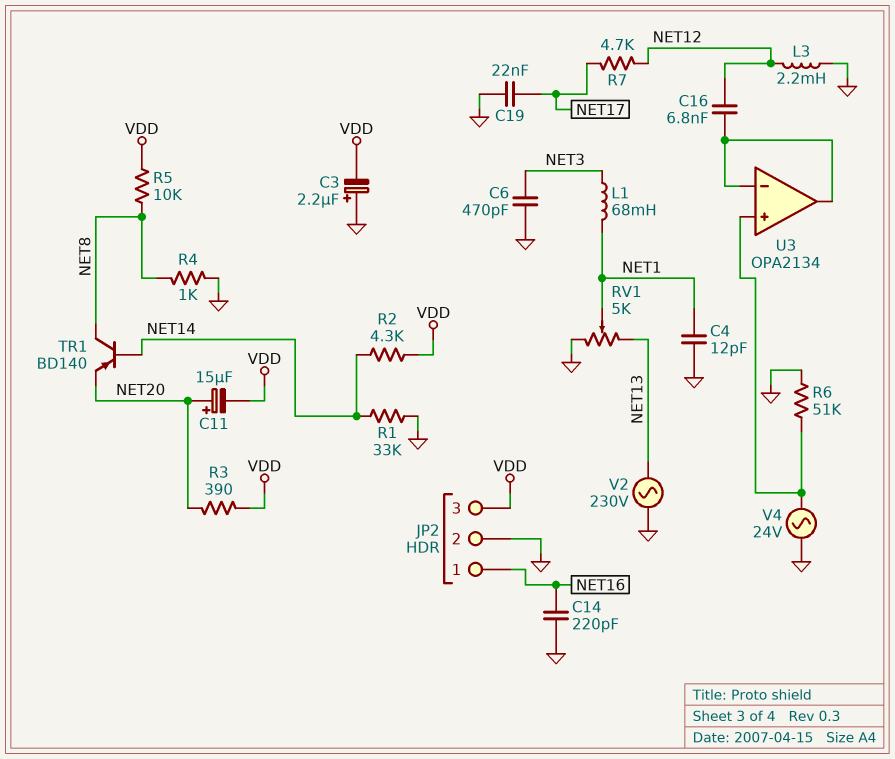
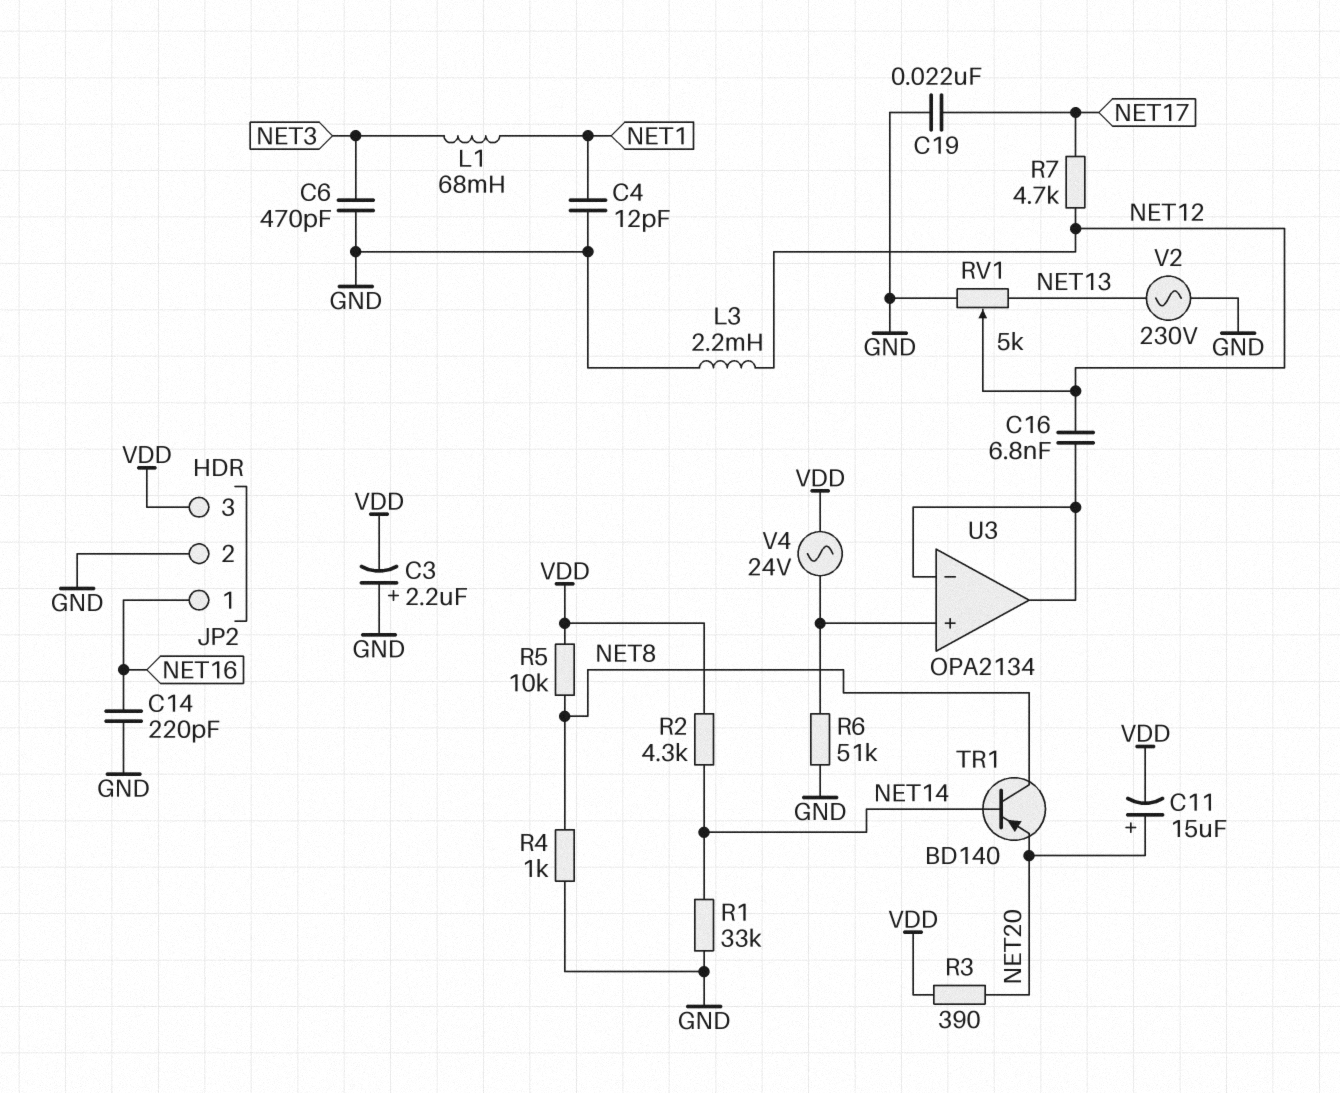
RV1: 5k (GND, NET13, wiper NET1) -> 5k (GND, NET13, wiper NET12)
V4: AC 24V (GND, U3/in+) -> AC 24V (U3/in+, VDD)

